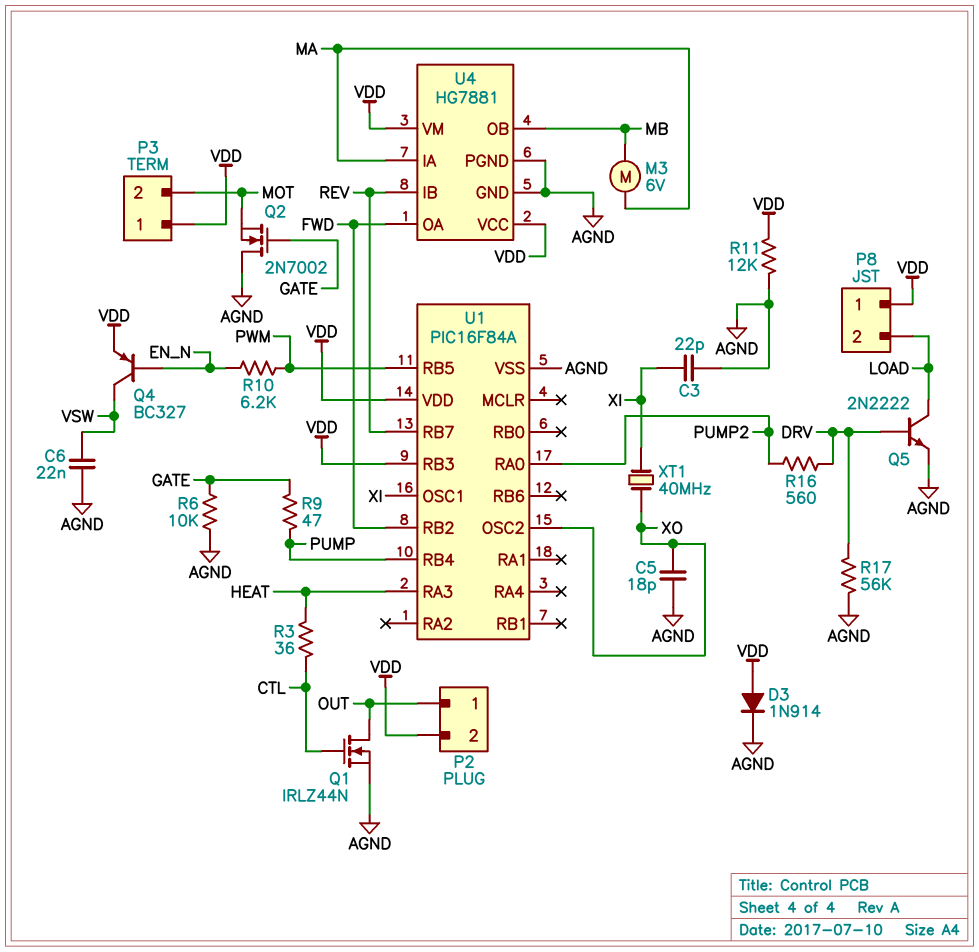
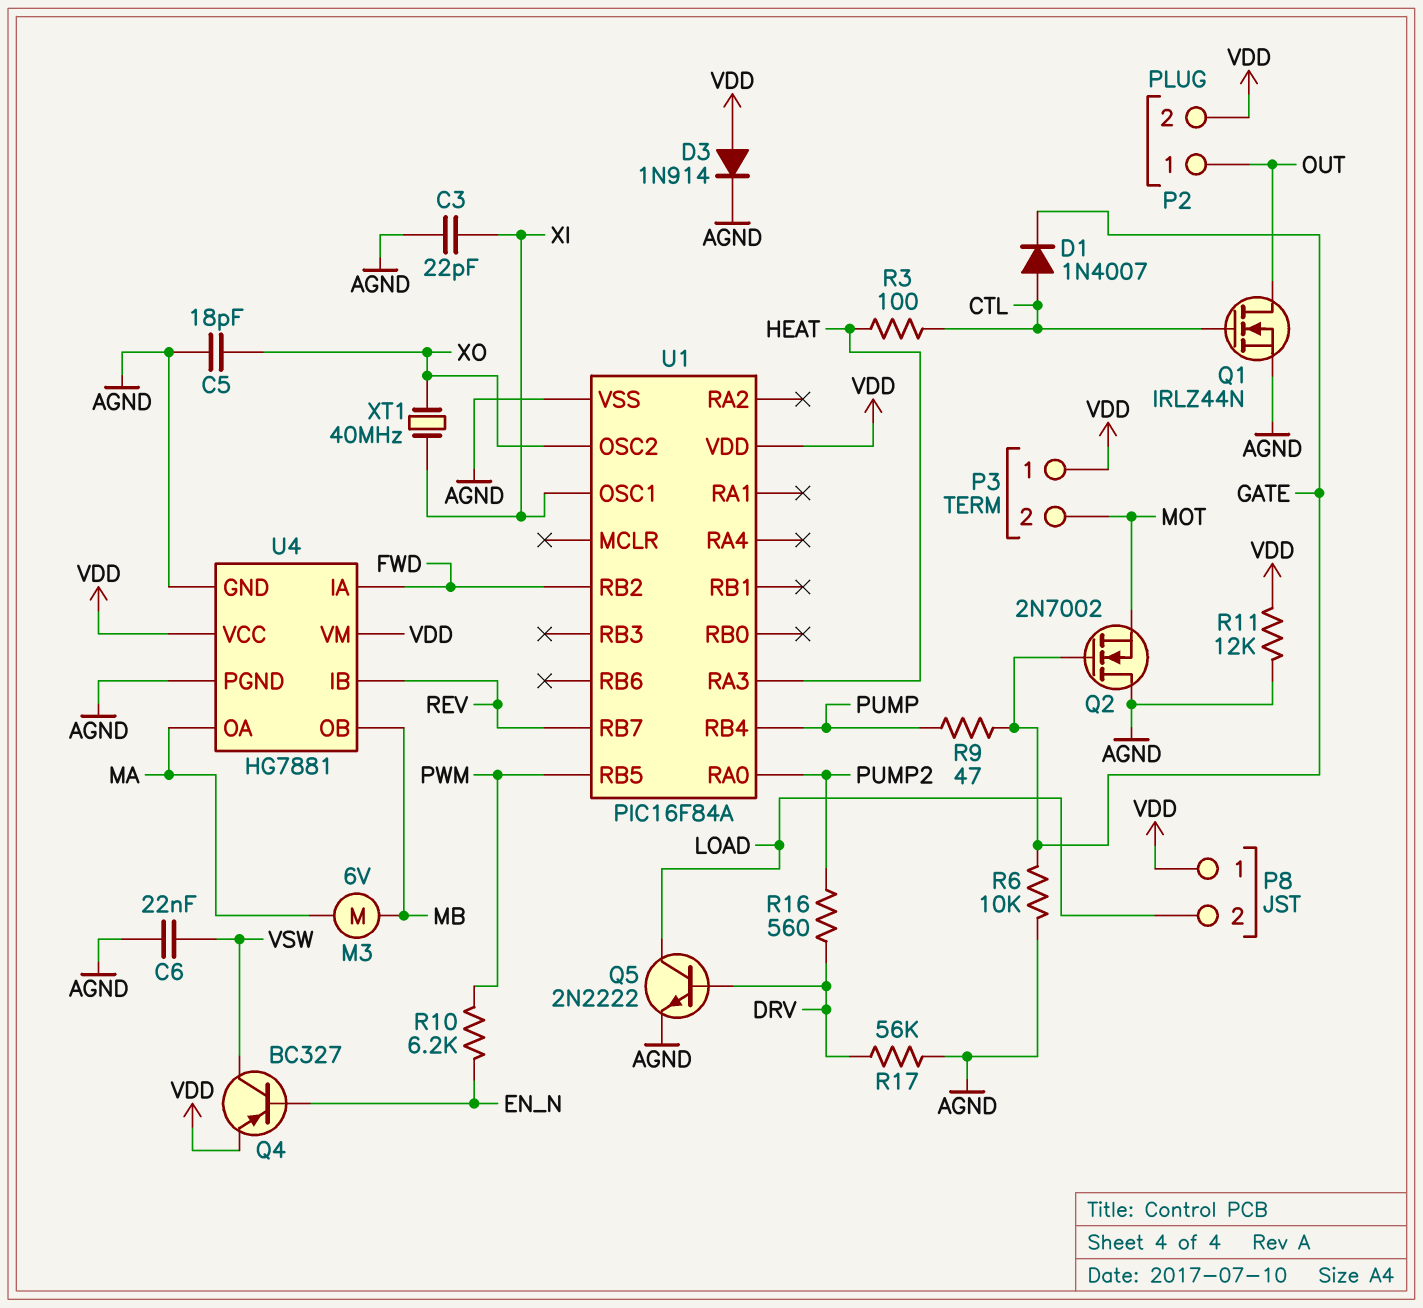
D1: none -> diode 1N4007 (A CTL, K GATE)
R3: 36 (CTL, HEAT) -> 100 (CTL, HEAT)
U1 pin RB3: VDD -> none
U4 pin IA: MA -> FWD
U4 pin OA: FWD -> MA

